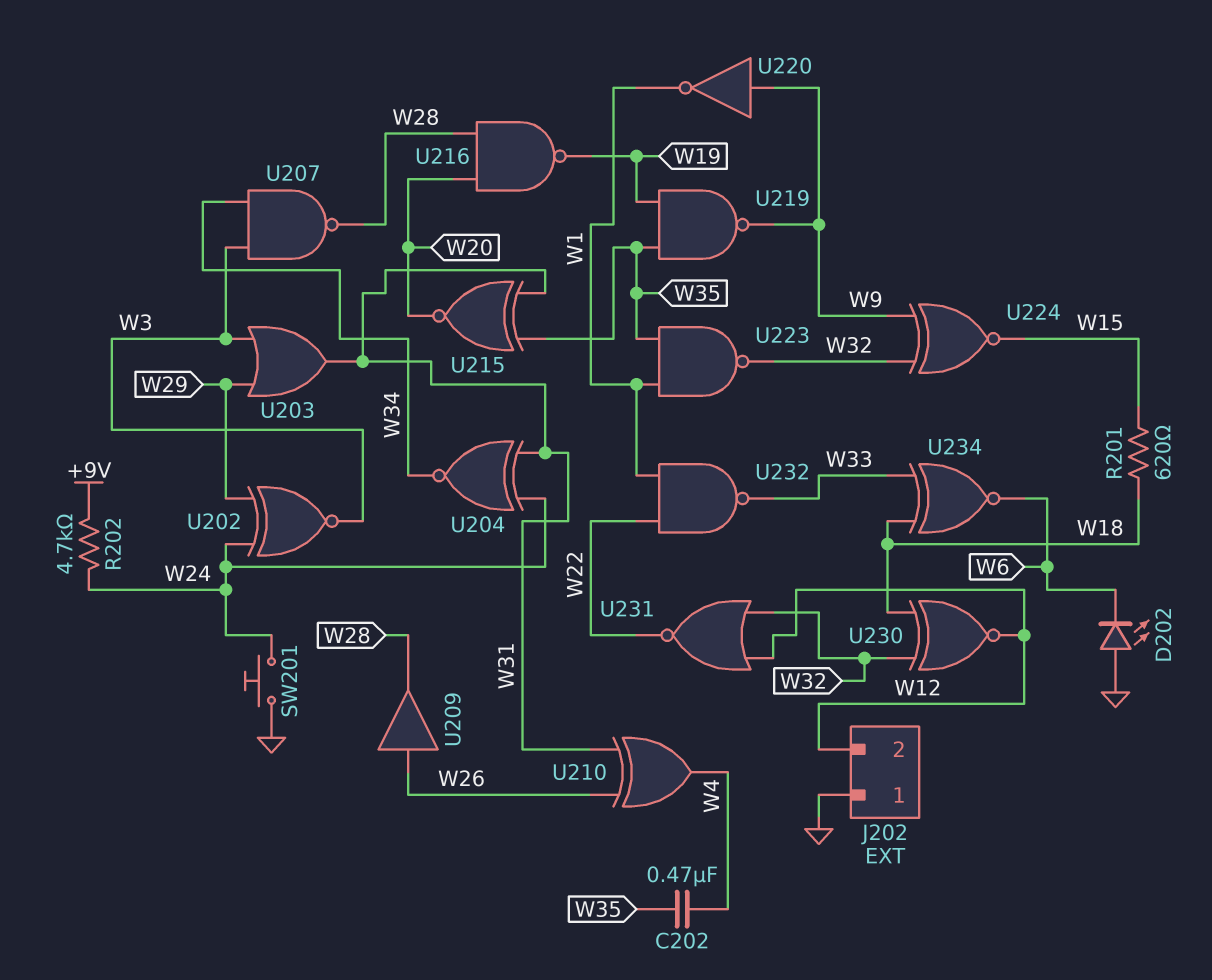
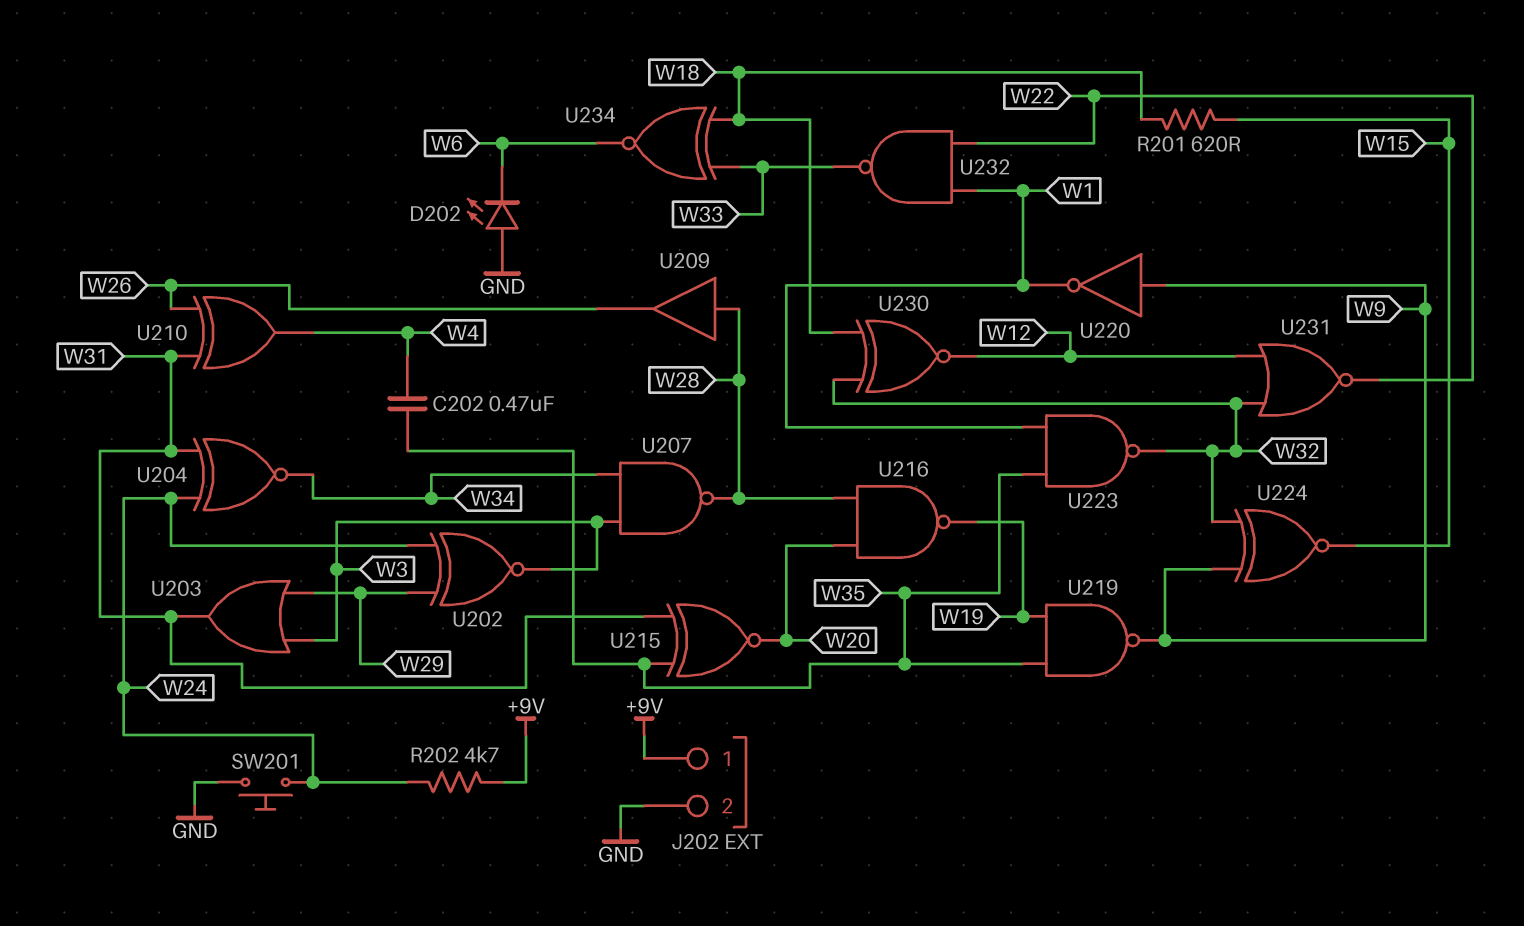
J202 pin 1: GND -> +9V
J202 pin 2: W12 -> GND
U209: buffer (in W26, out W28) -> buffer (in W28, out W26)

